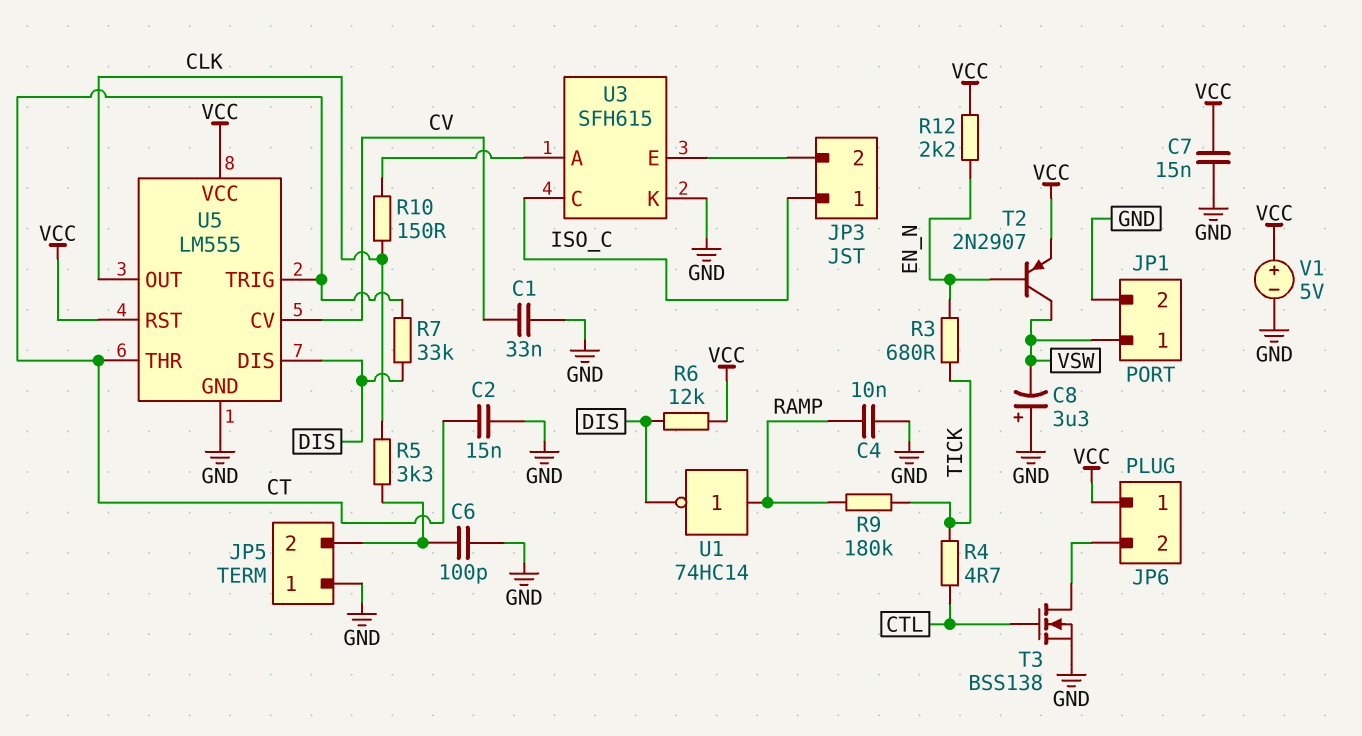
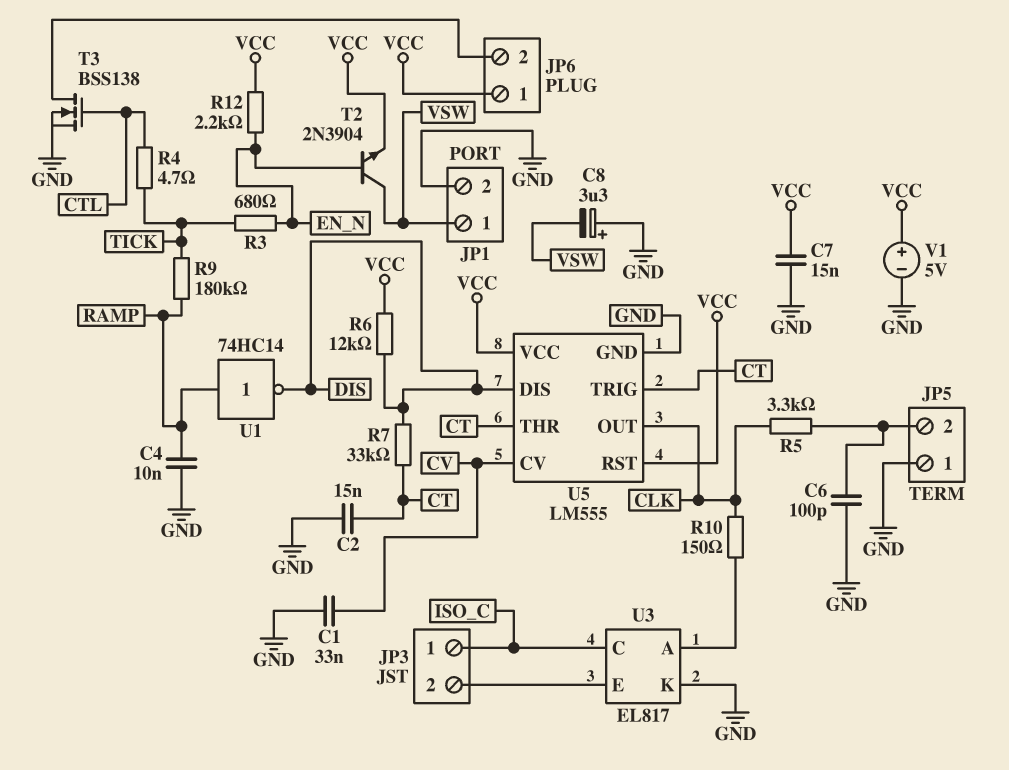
T2: PNP 2N2907 (B EN_N, C VSW, E VCC) -> NPN 2N3904 (B EN_N, C VSW, E VCC)
U3: SFH615 -> EL817

